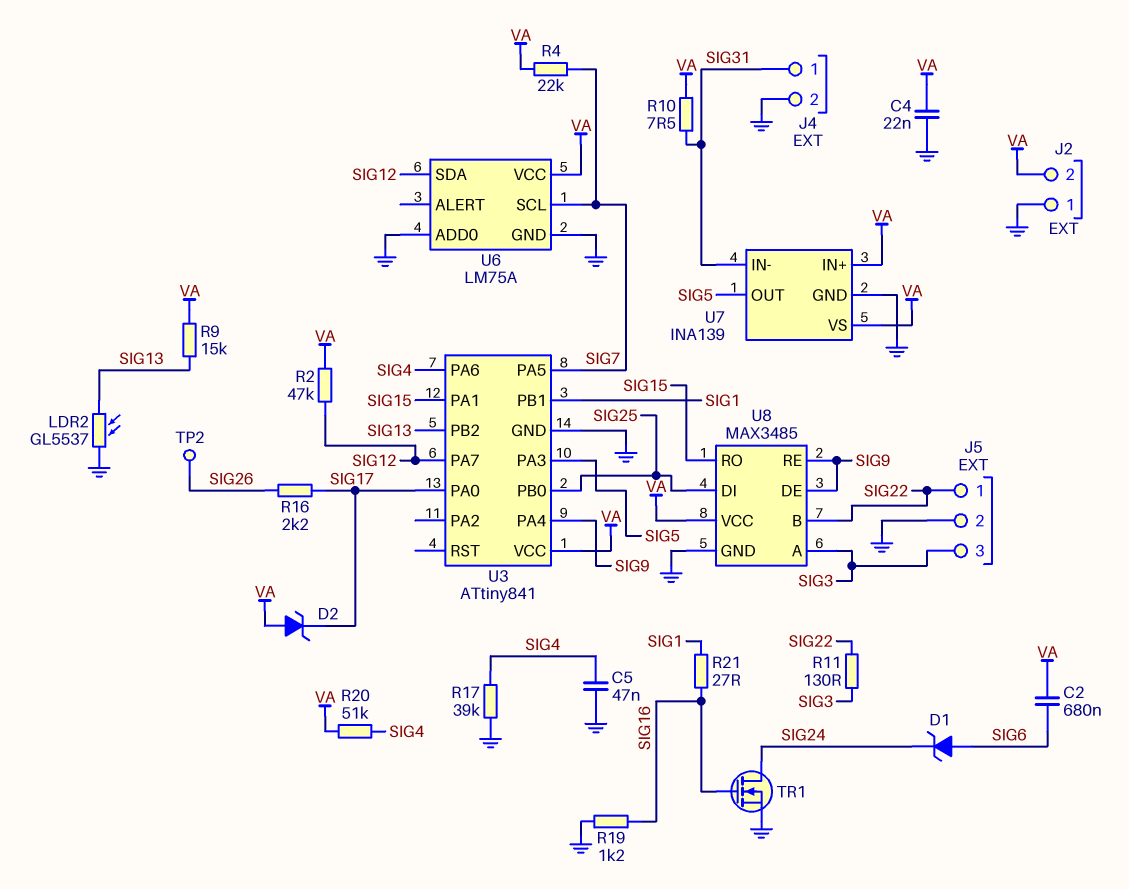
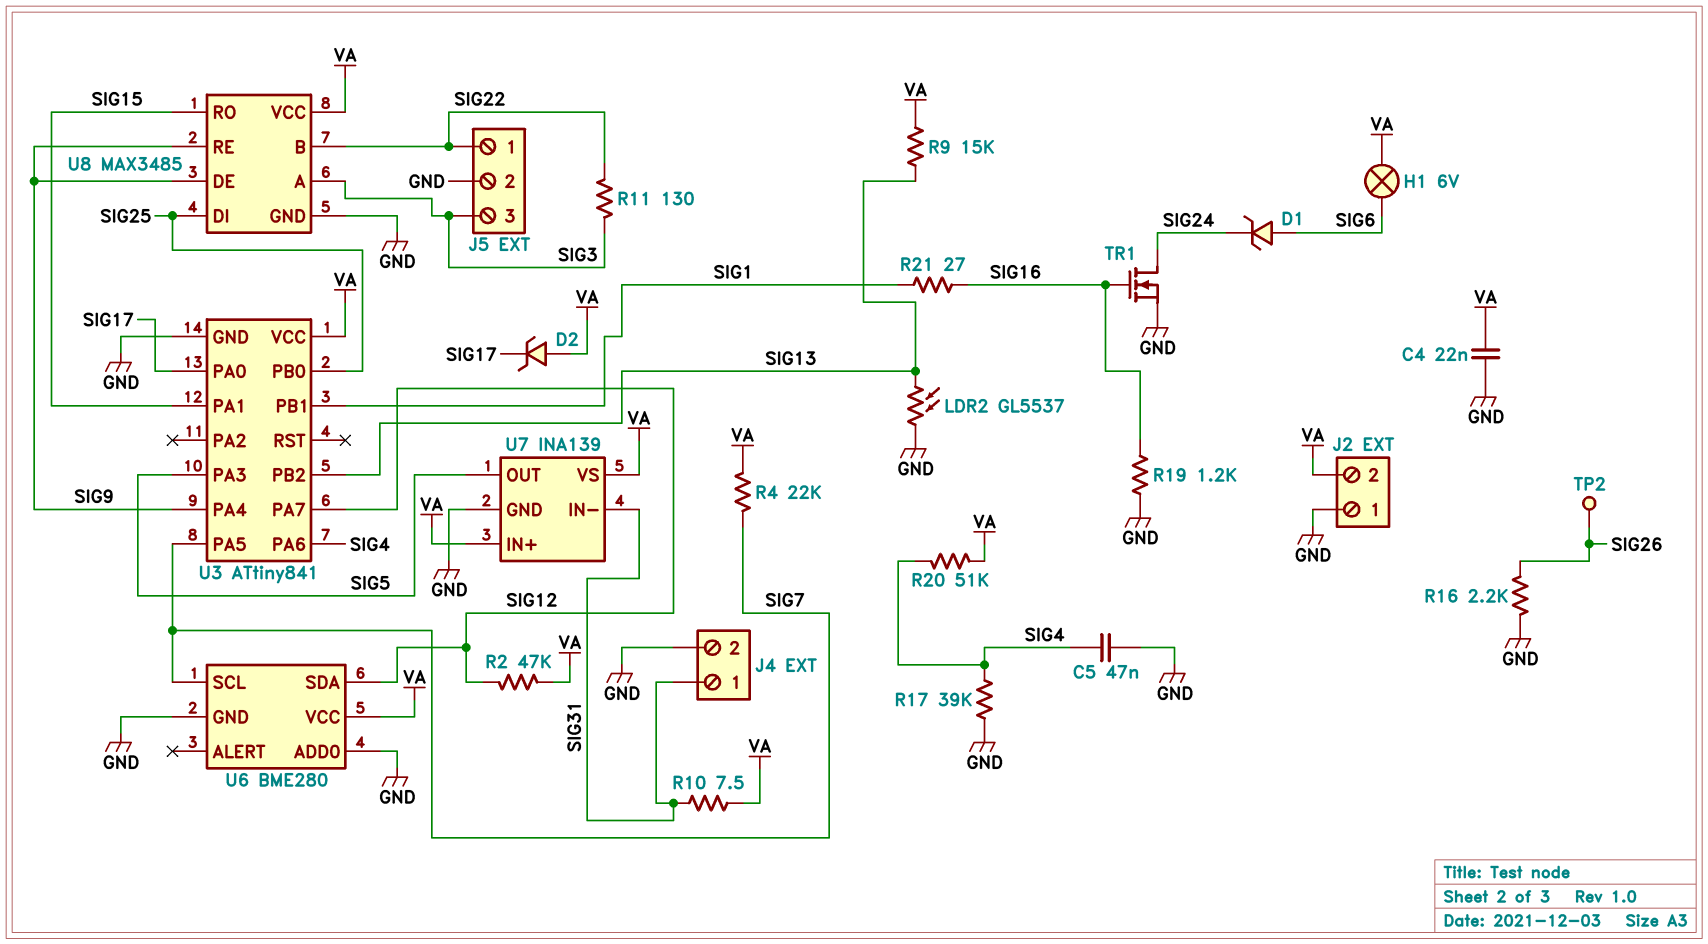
C2: 680nF (SIG6, VA) -> none
H1: none -> lamp 6V (SIG6, VA)
R16: 2.2k (SIG17, SIG26) -> 2.2k (GND, SIG26)
U6: LM75A -> BME280

